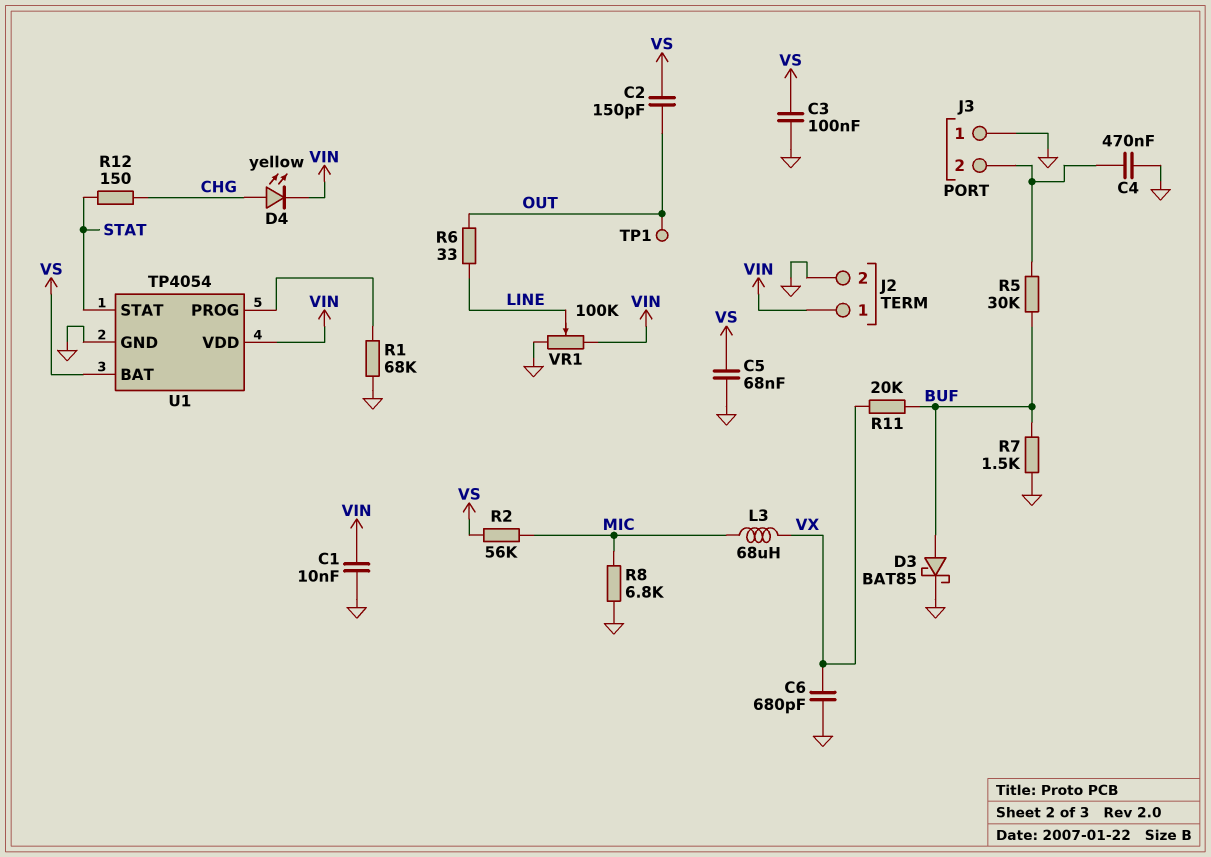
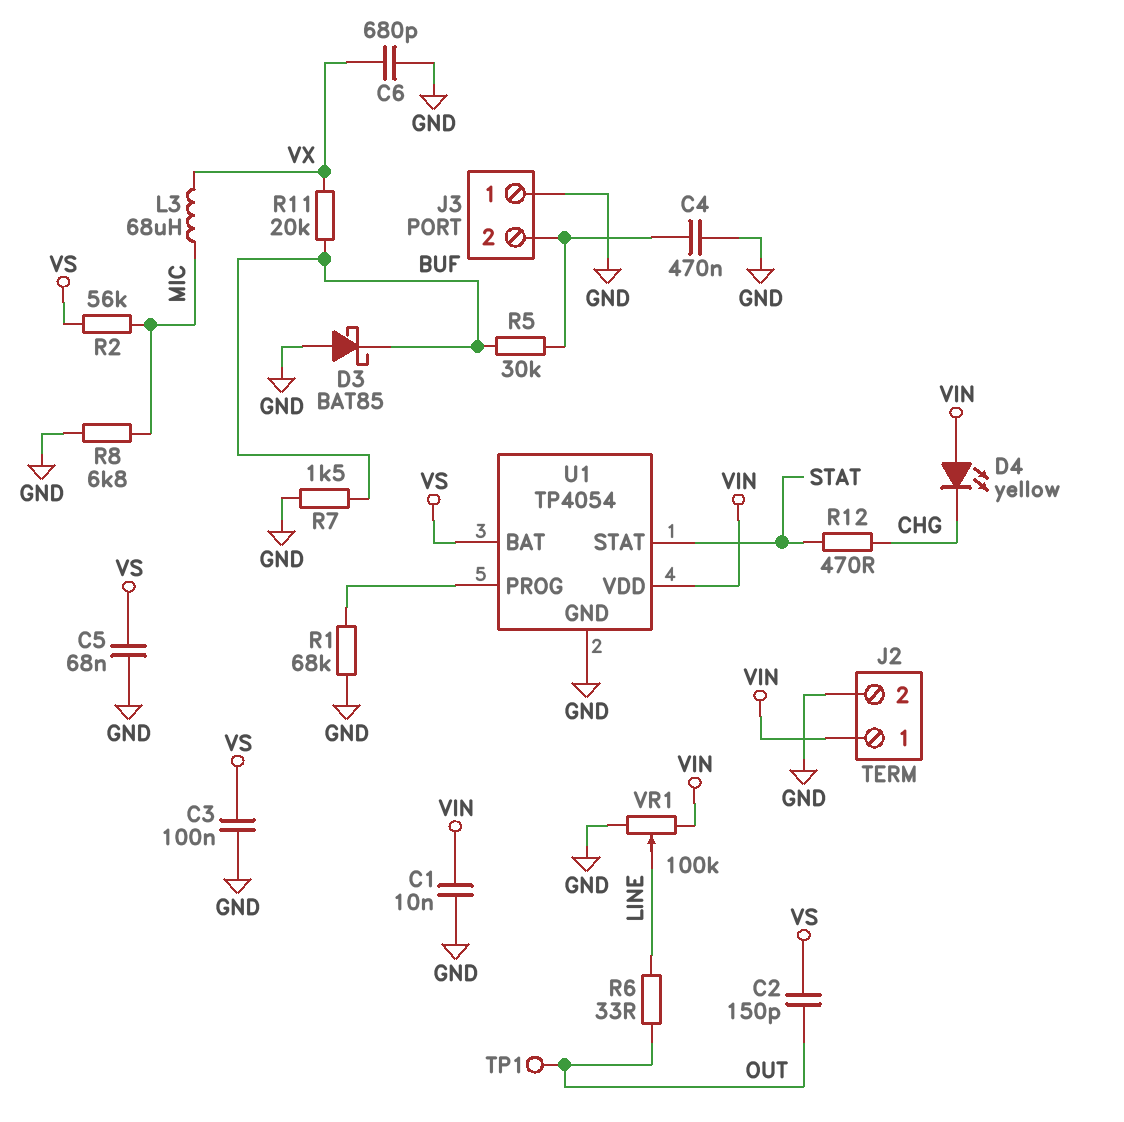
D3: schottky BAT85 (A BUF, K GND) -> schottky BAT85 (A GND, K BUF)
D4: LED yellow (A CHG, K VIN) -> LED yellow (A VIN, K CHG)
R12: 150 (CHG, STAT) -> 470 (CHG, STAT)

